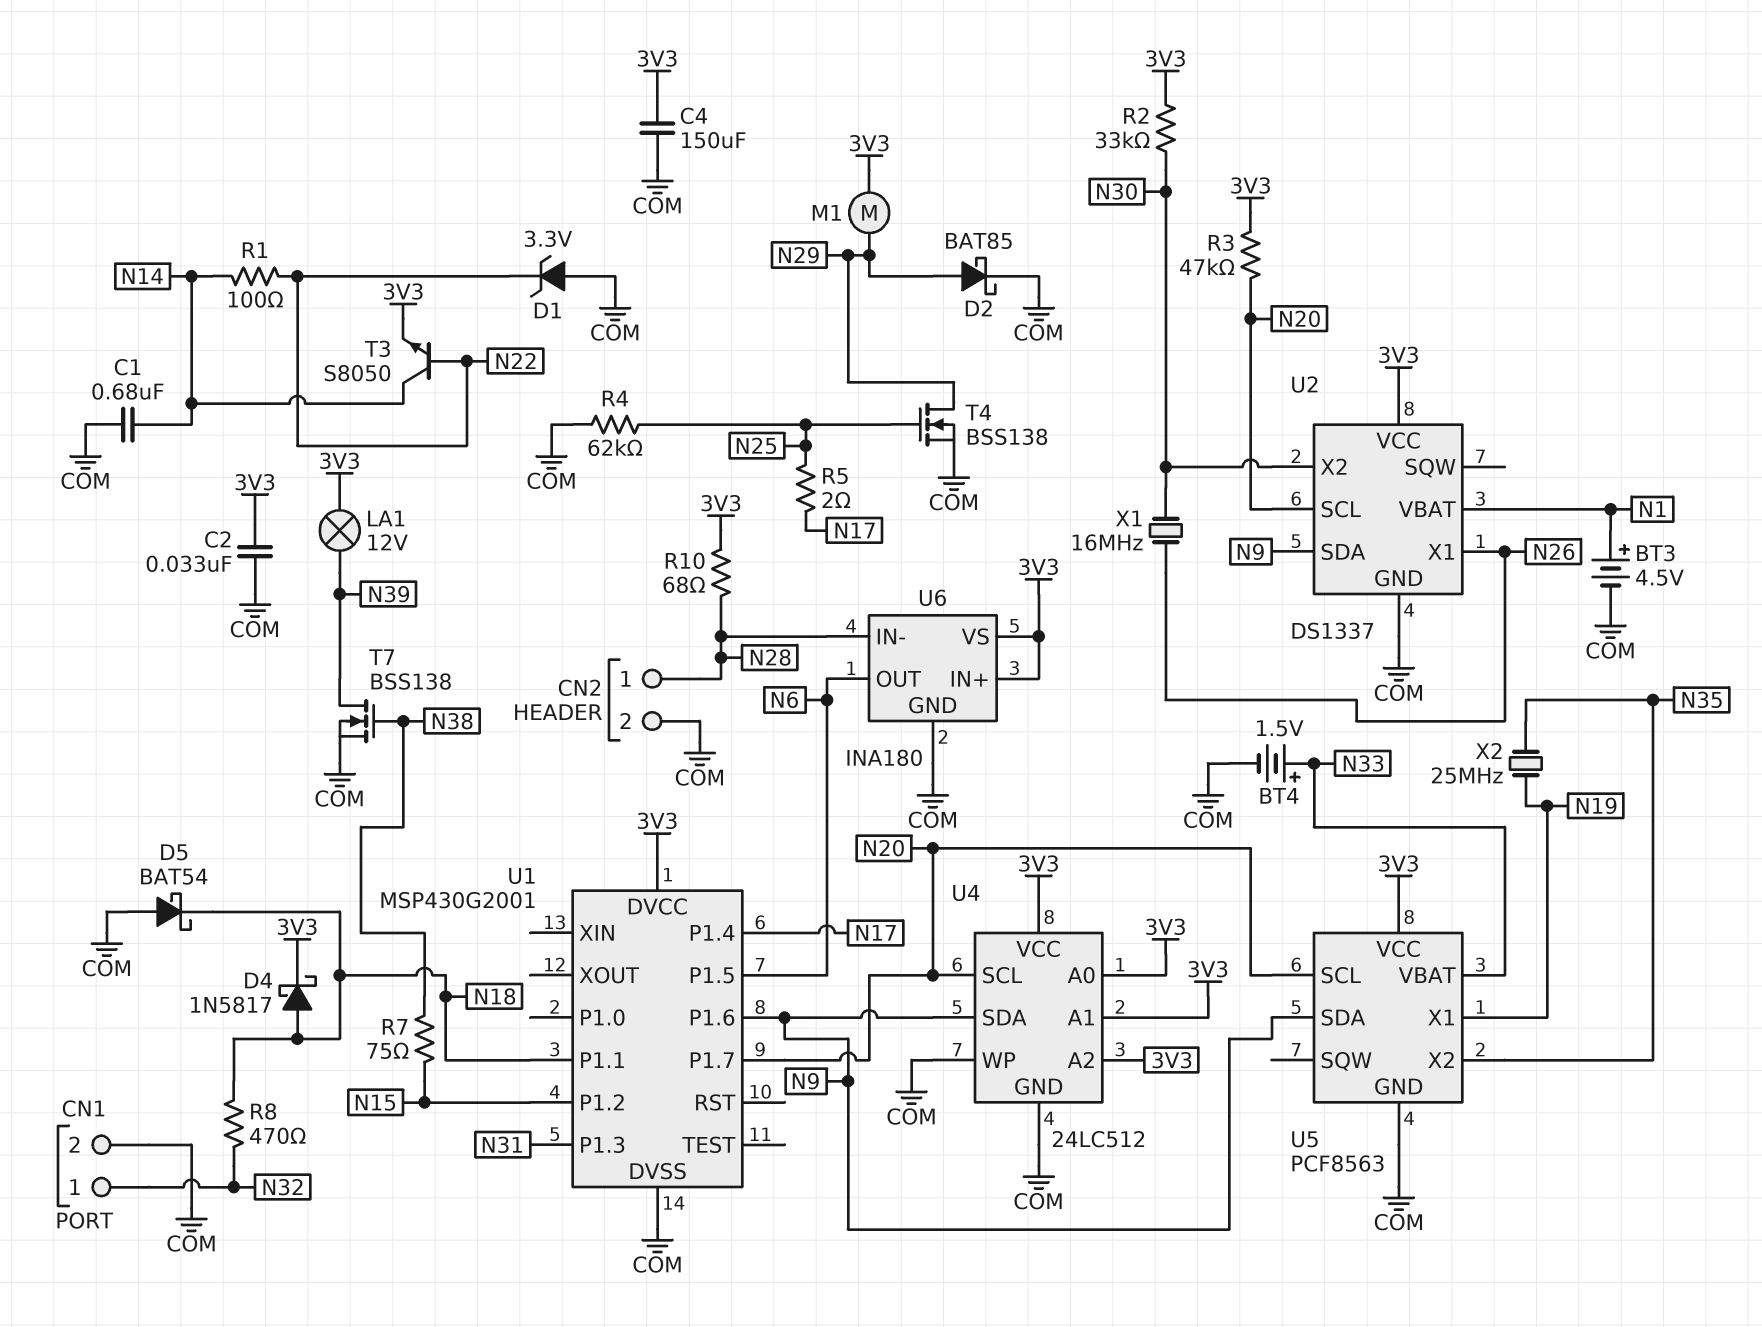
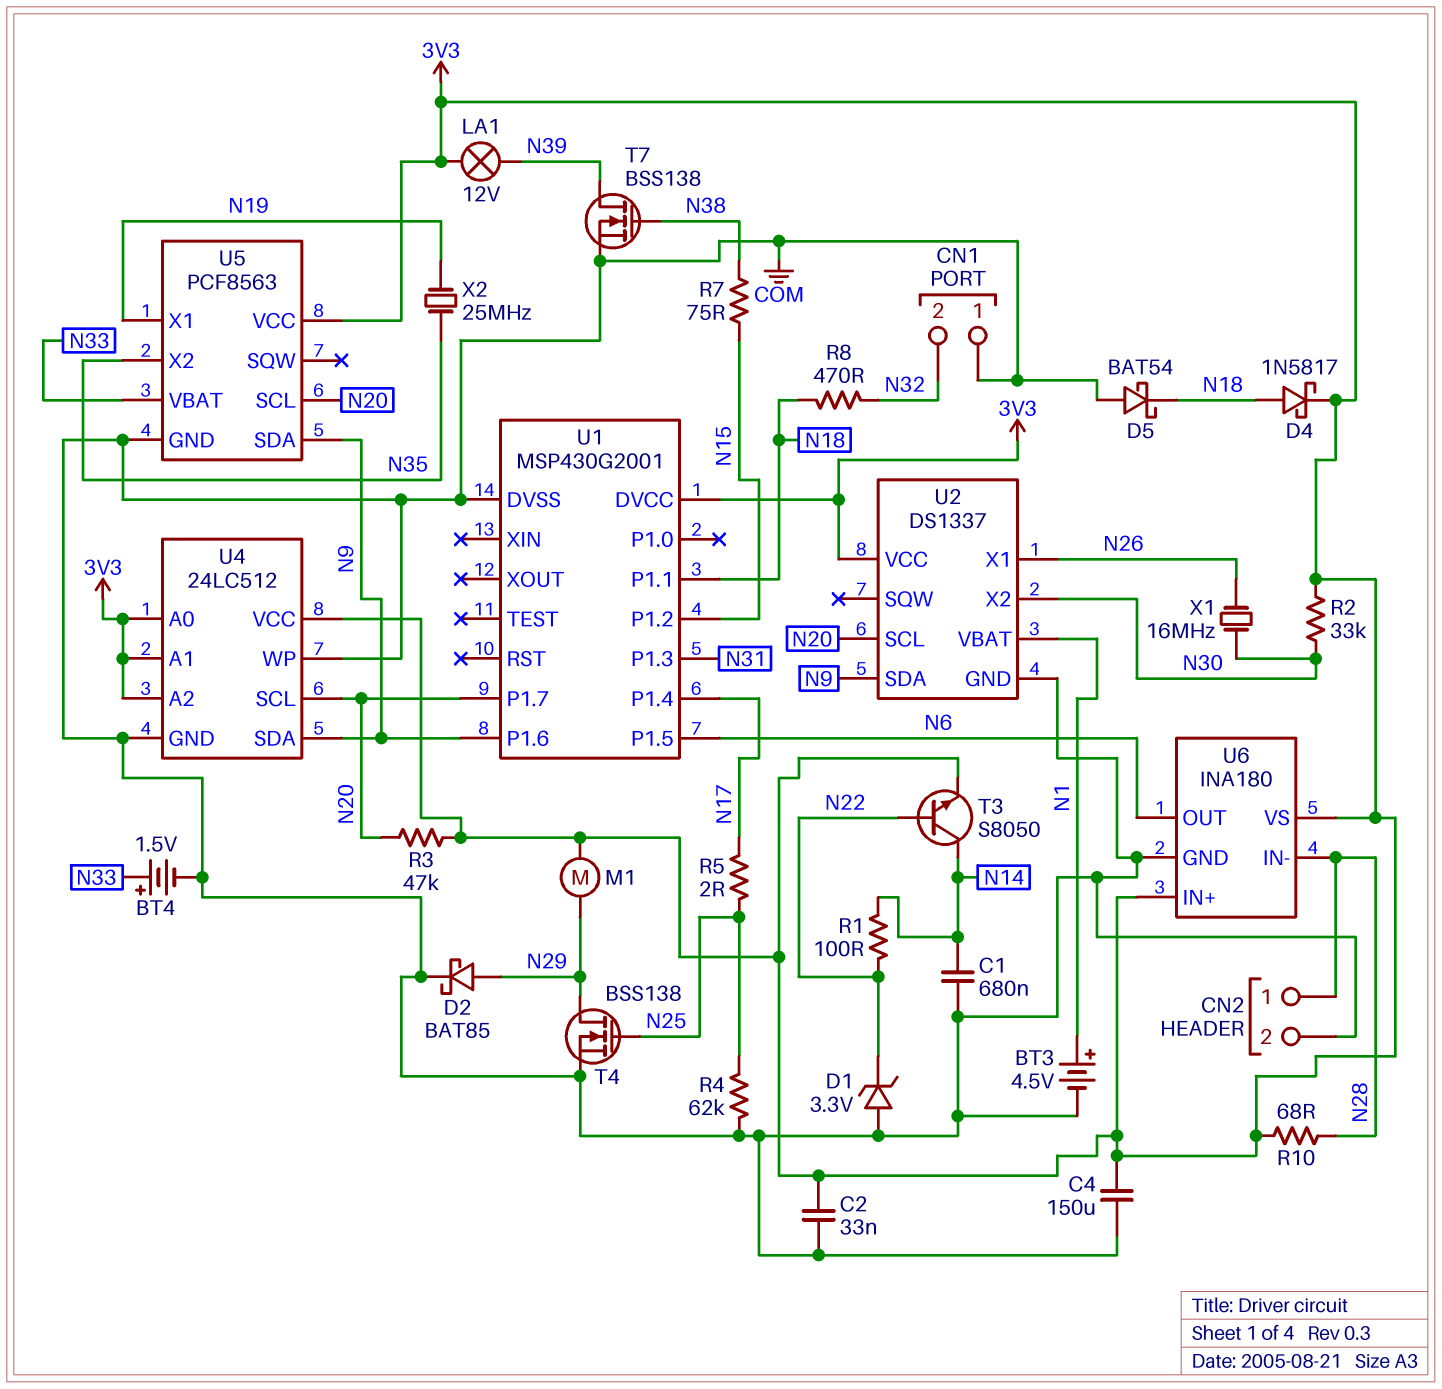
CN1 pin 1: N32 -> COM
CN1 pin 2: COM -> N32

